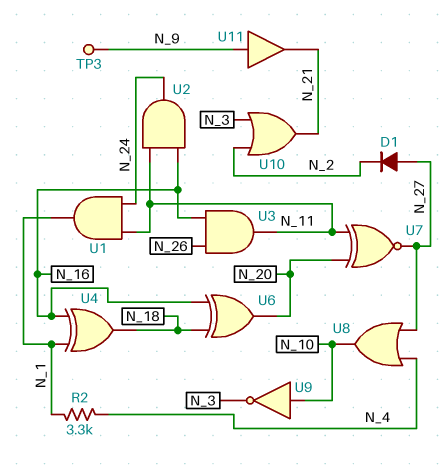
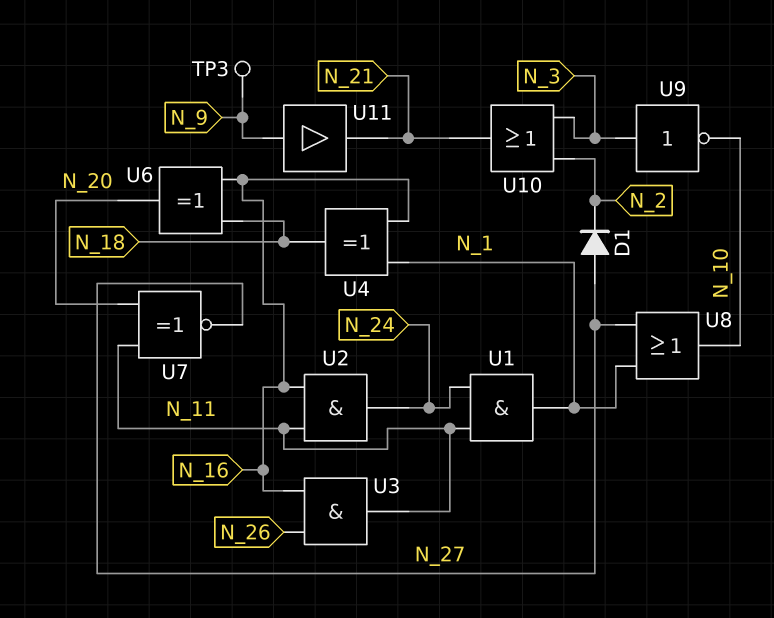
R2: 3.3k (N_1, N_4) -> none
U8: OR (in N_4, in N_27, out N_10) -> OR (in N_1, in N_27, out N_10)
U9: NOT (in N_10, out N_3) -> NOT (in N_3, out N_10)

